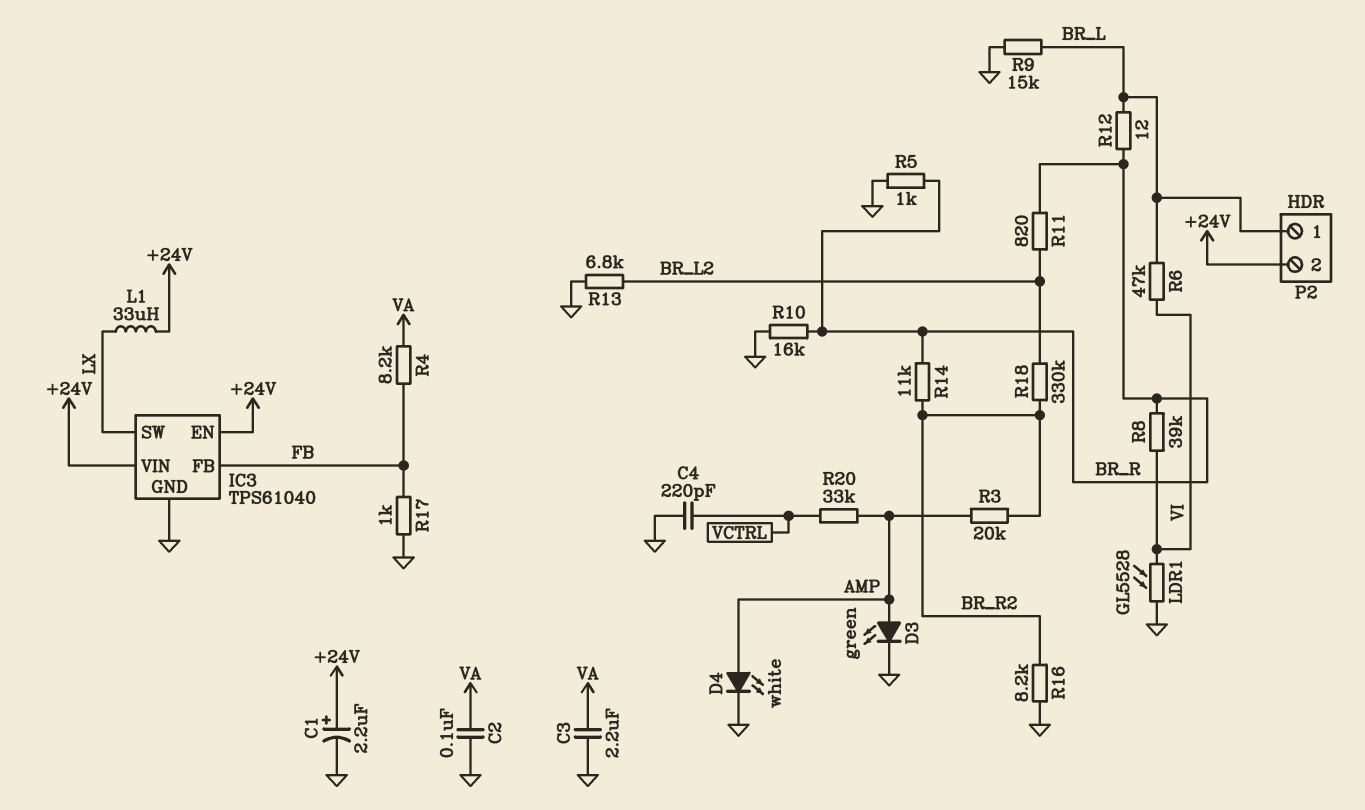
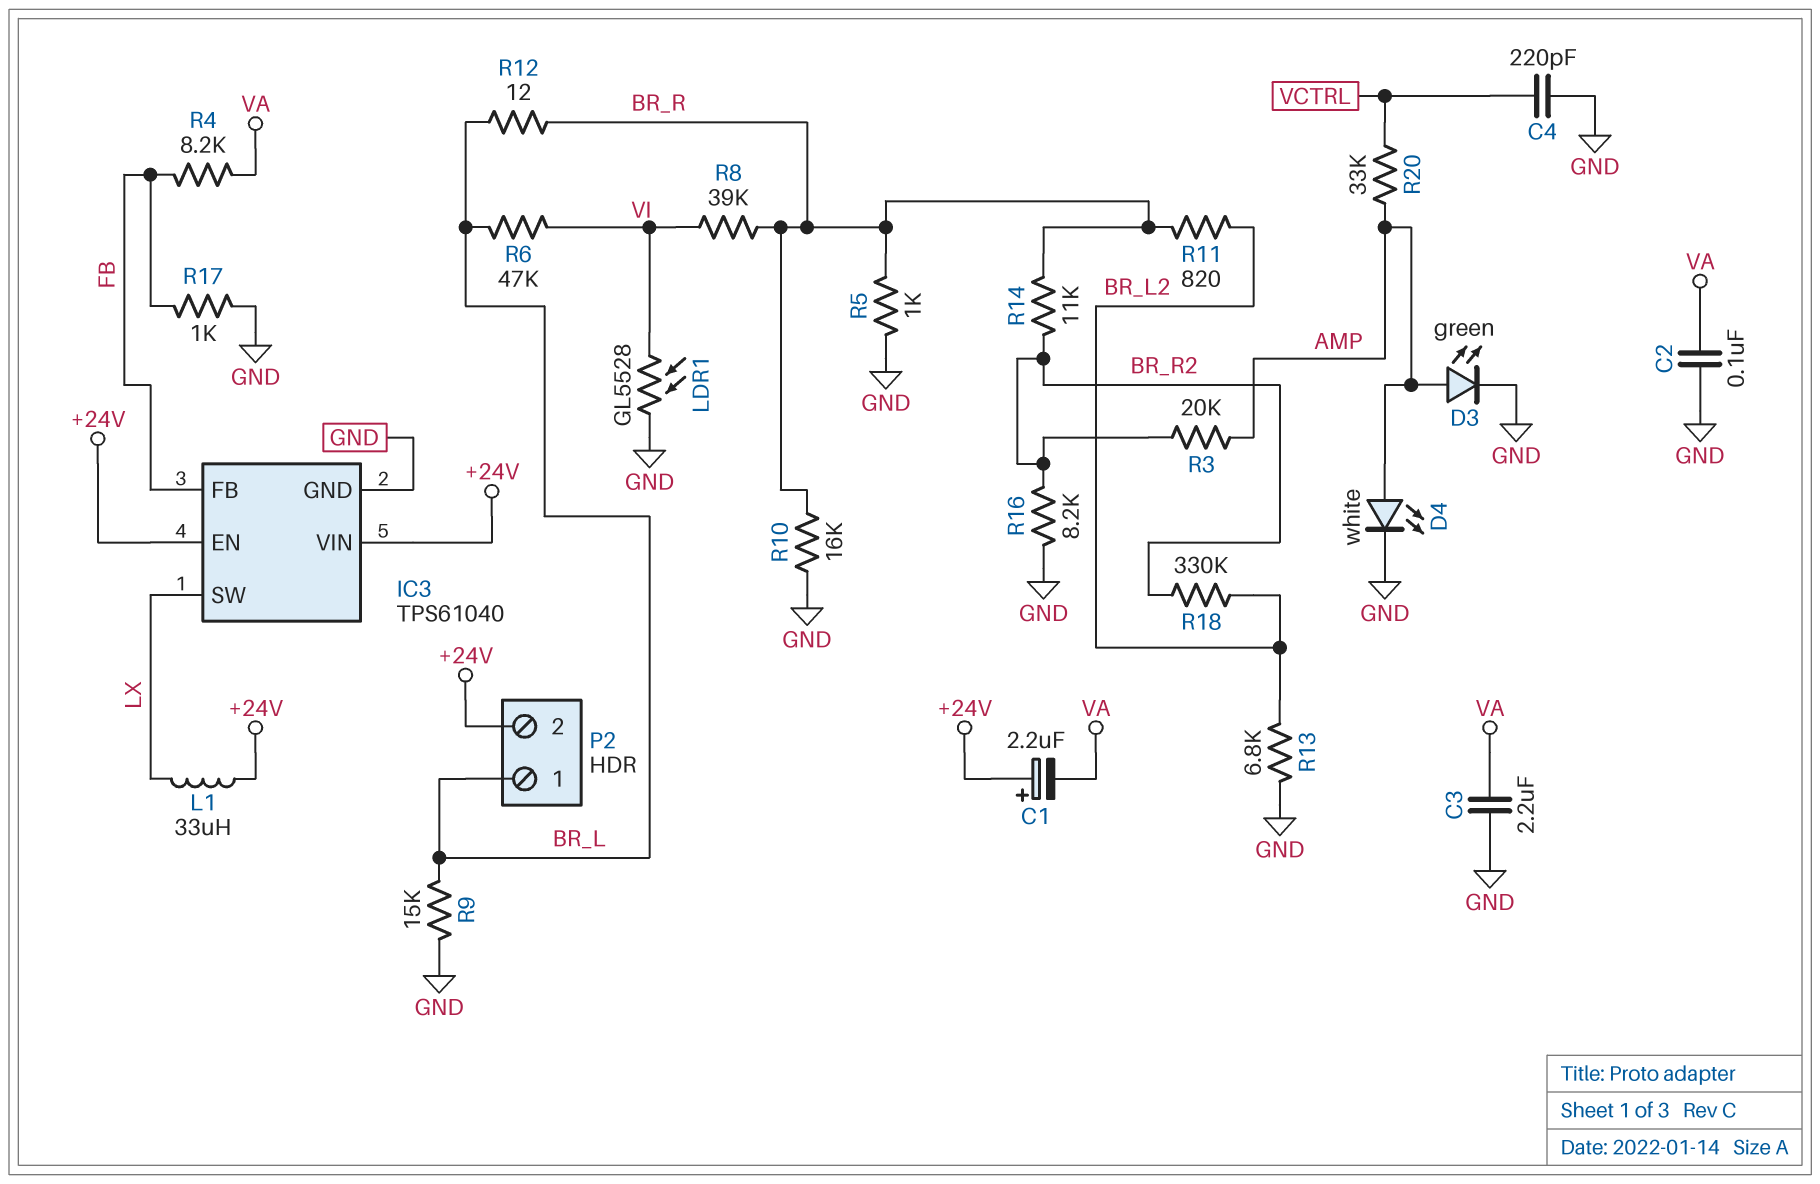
C1: 2.2uF (plus +24V, minus GND) -> 2.2uF (plus +24V, minus VA)

